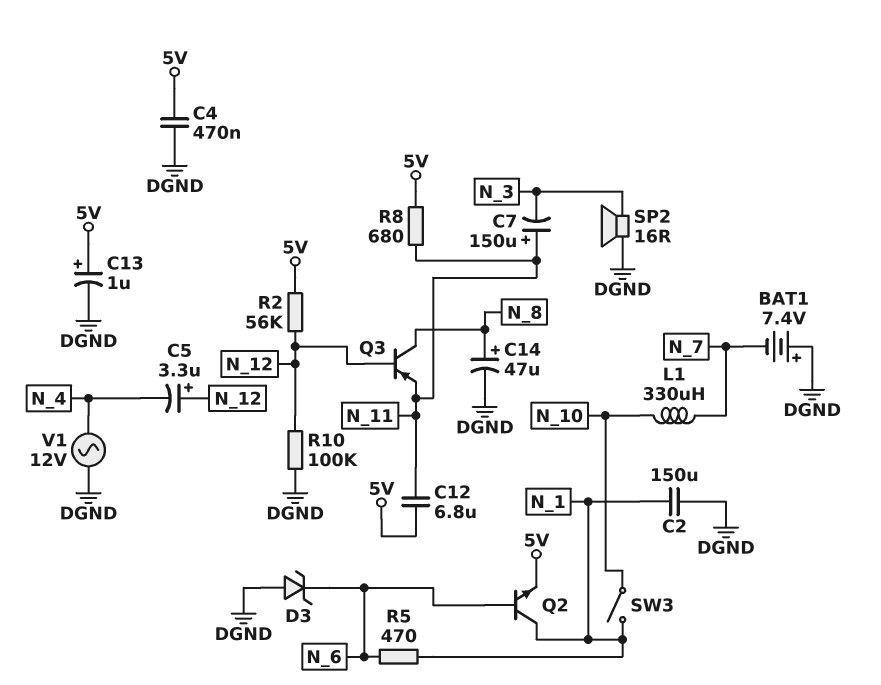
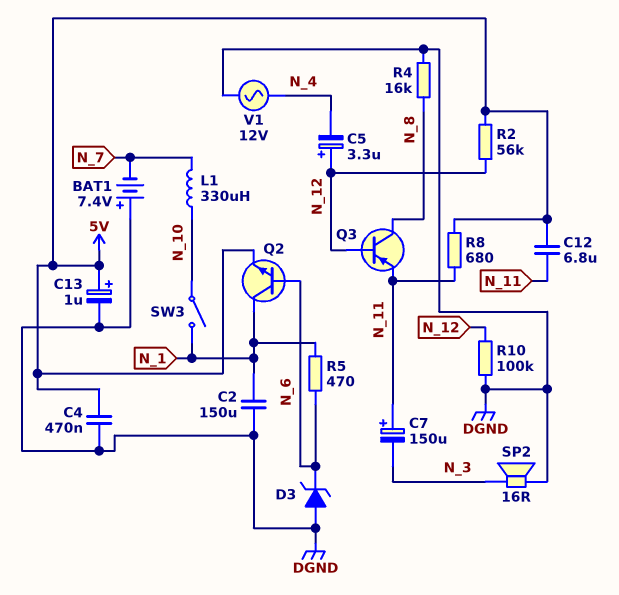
C14: 47uF (plus N_8, minus DGND) -> none
R4: none -> 16k (DGND, N_8)

